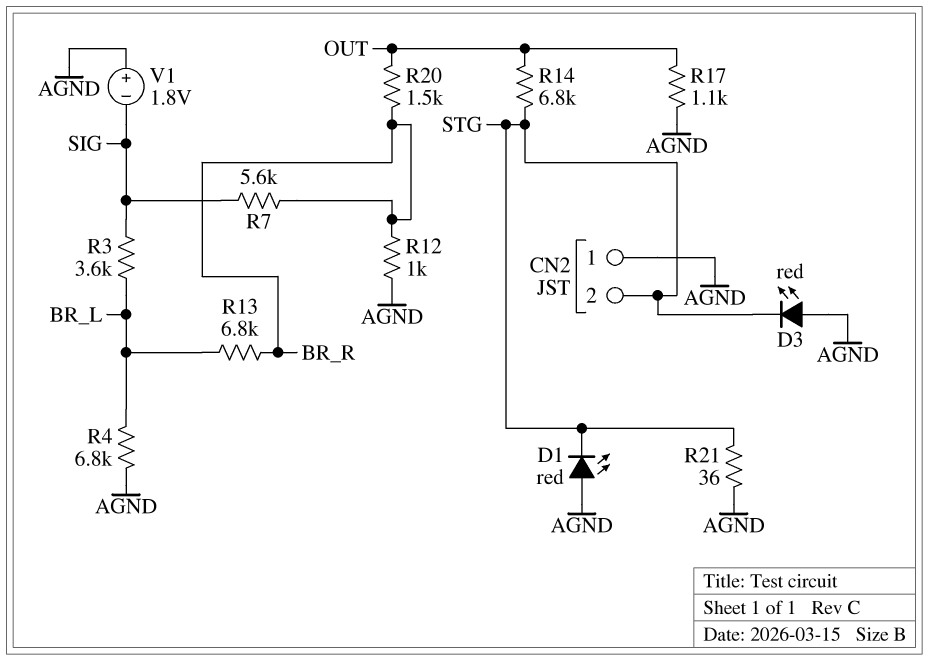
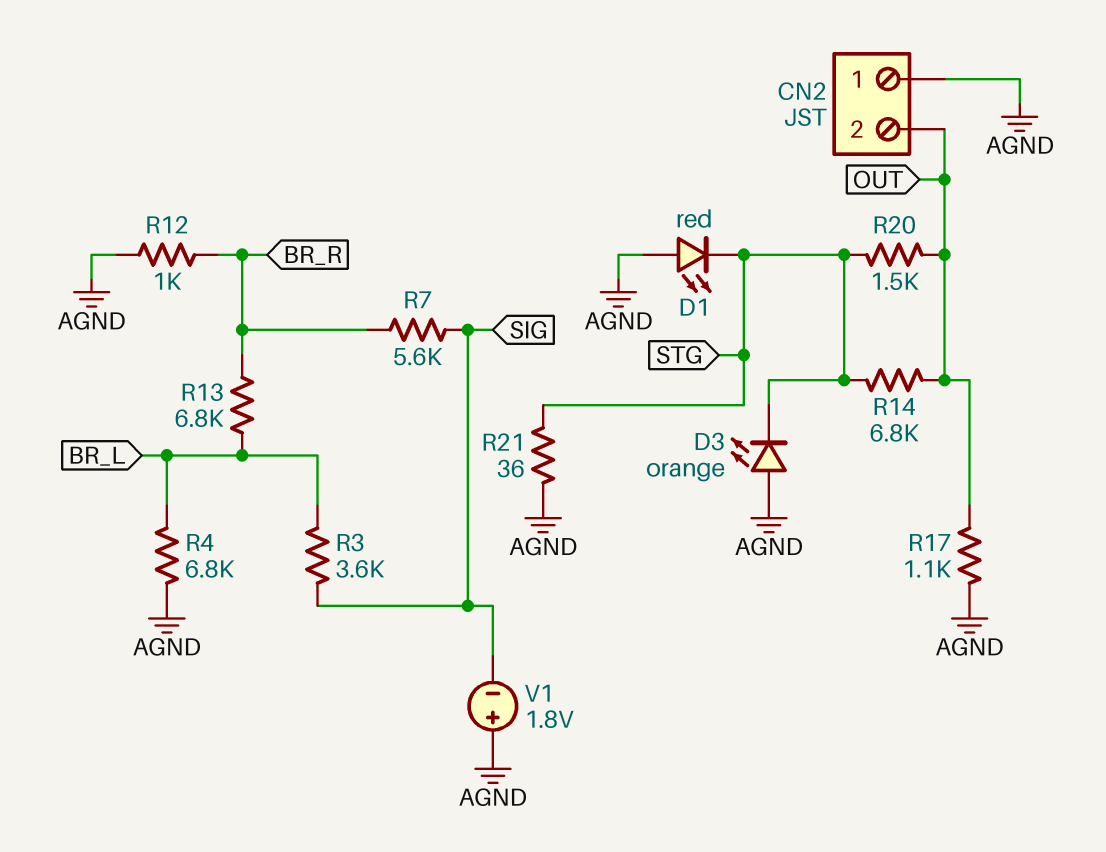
CN2 pin 2: STG -> OUT
D3: LED red (A AGND, K STG) -> LED orange (A AGND, K STG)
R20: 1.5k (BR_R, OUT) -> 1.5k (OUT, STG)

